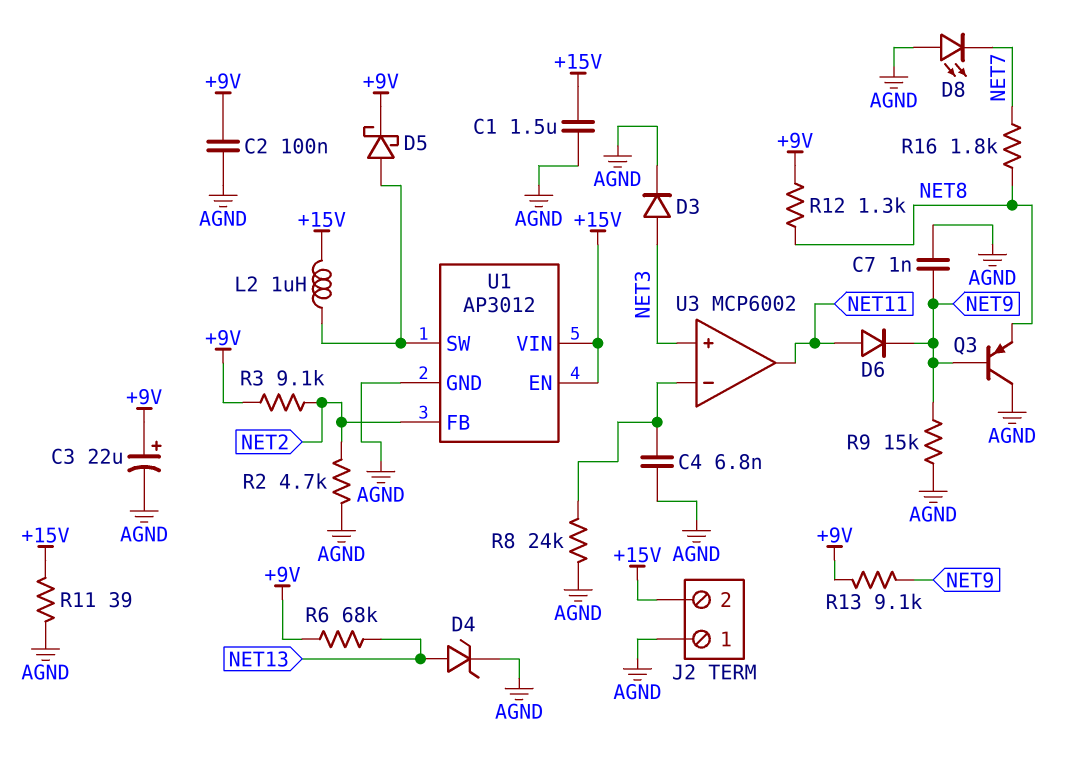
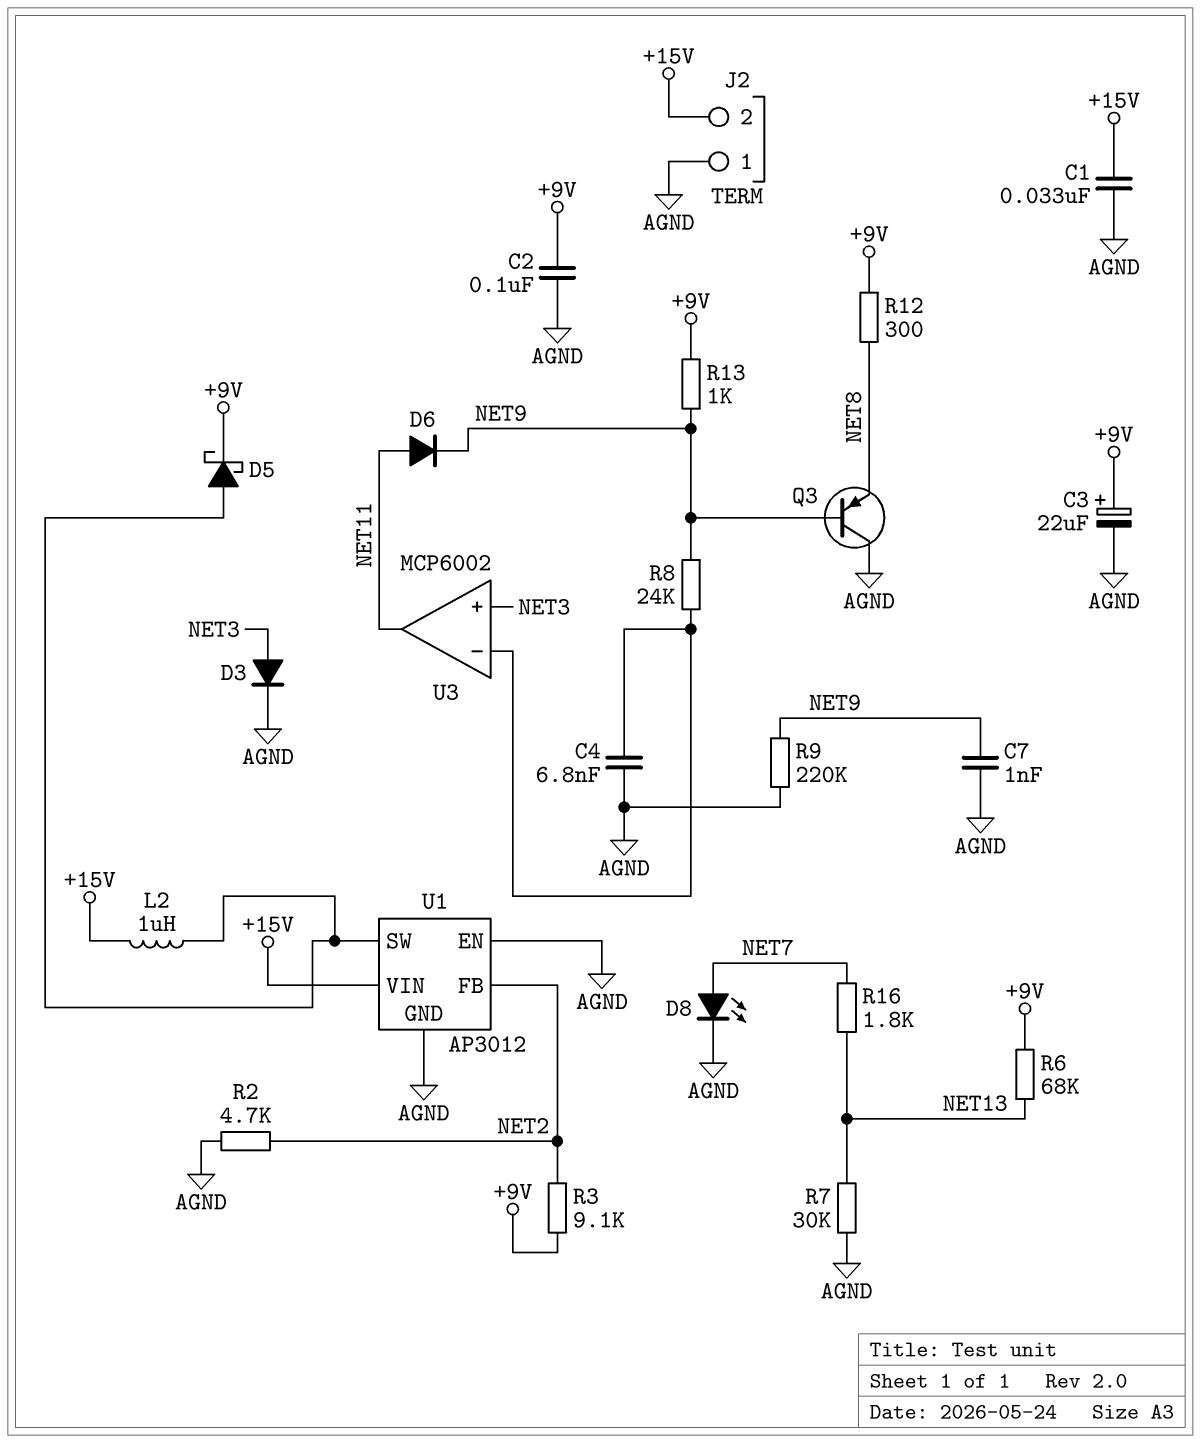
C1: 1.5uF (+15V, AGND) -> 33nF (+15V, AGND)
D4: zener (A NET13, K AGND) -> none
D8: LED (A AGND, K NET7) -> LED (A NET7, K AGND)
R7: none -> 30k (AGND, NET13)
R8: 24k (AGND, U3/in-) -> 24k (NET9, U3/in-)
R9: 15k (AGND, NET9) -> 220k (AGND, NET9)
R11: 39 (+15V, AGND) -> none
R12: 1.3k (+9V, NET8) -> 300 (+9V, NET8)
R13: 9.1k (+9V, NET9) -> 1k (+9V, NET9)
R16: 1.8k (NET7, NET8) -> 1.8k (NET7, NET13)
U1 pin EN: +15V -> AGND

